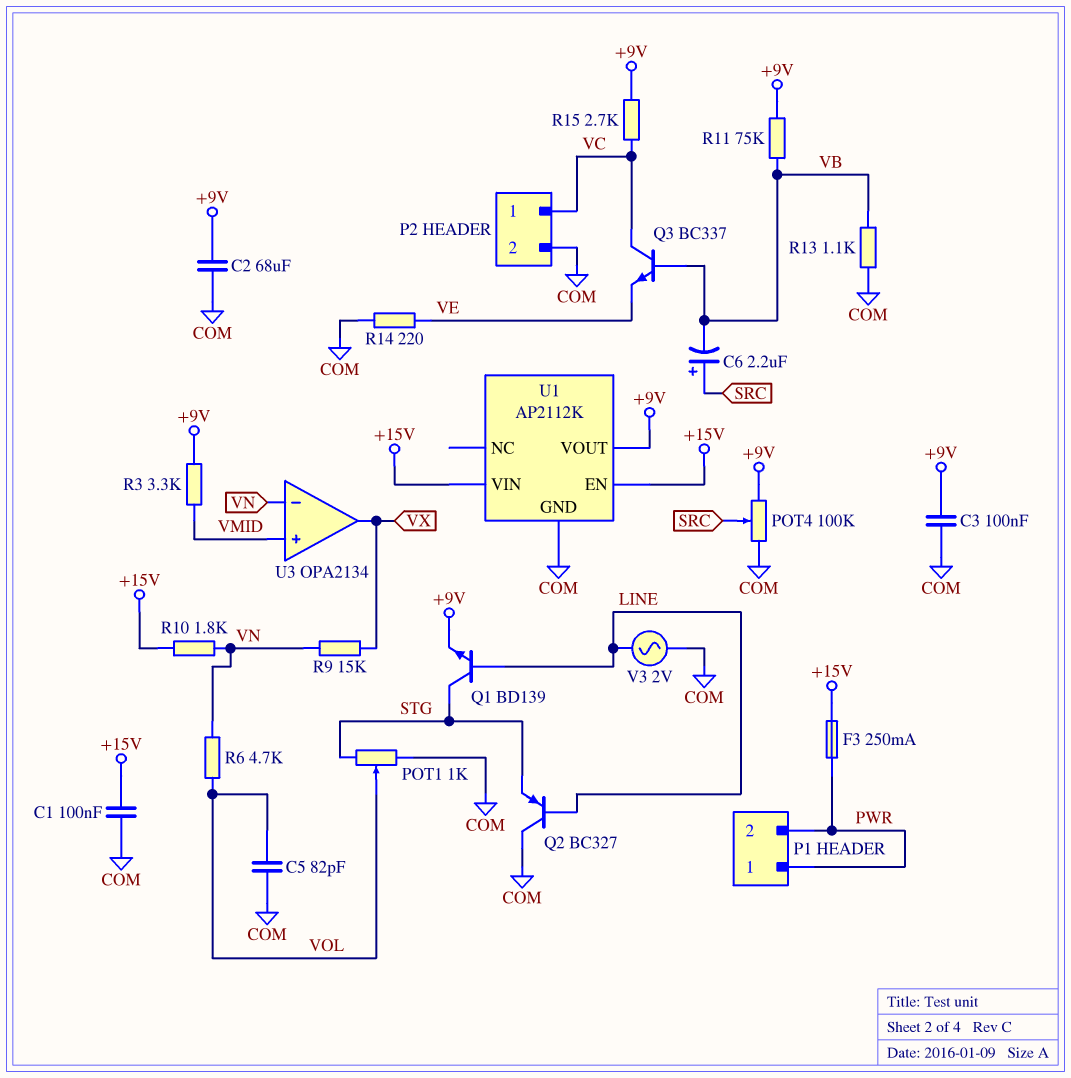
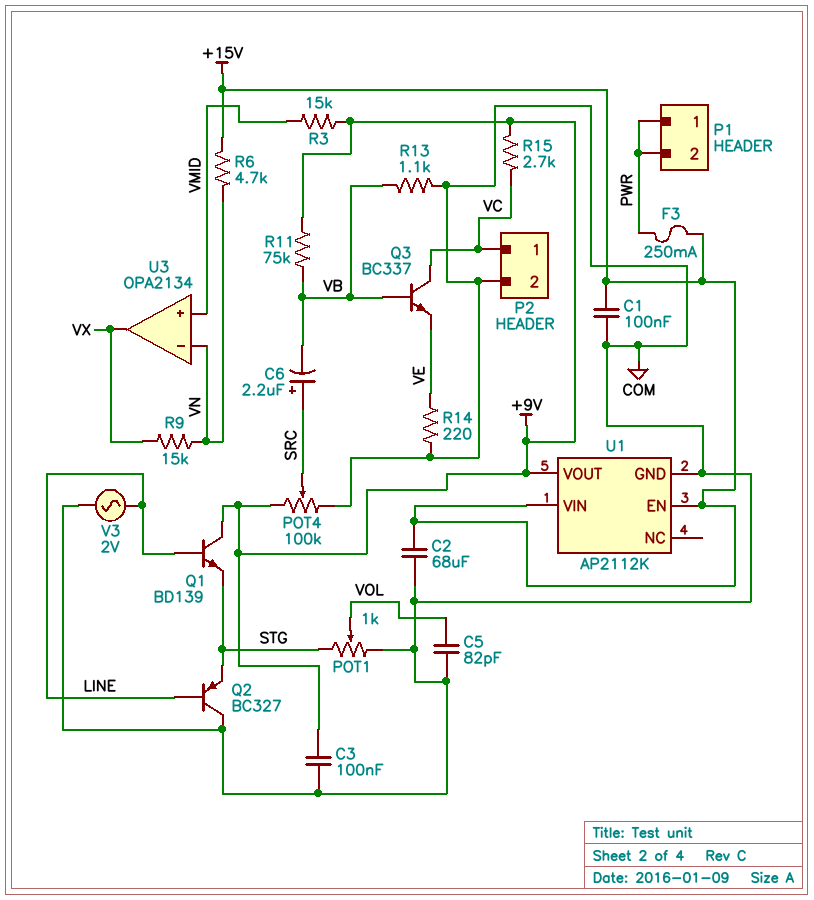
C2: 68uF (+9V, COM) -> 68uF (+15V, COM)
Q1: NPN BD139 (B LINE, C STG, E +9V) -> NPN BD139 (B LINE, C +9V, E STG)
R3: 3.3k (+9V, VMID) -> 15k (+9V, VMID)
R6: 4.7k (VN, VOL) -> 4.7k (+15V, VN)
R10: 1.8k (+15V, VN) -> none

